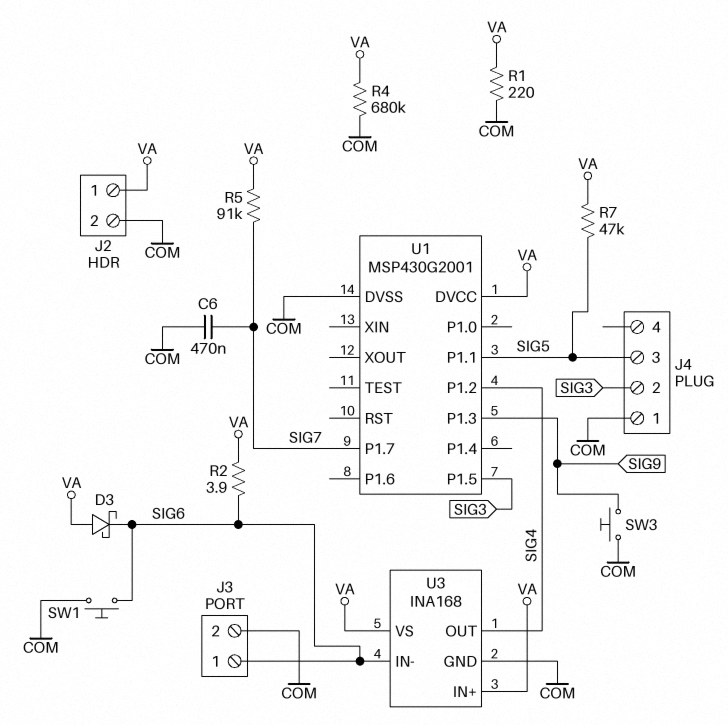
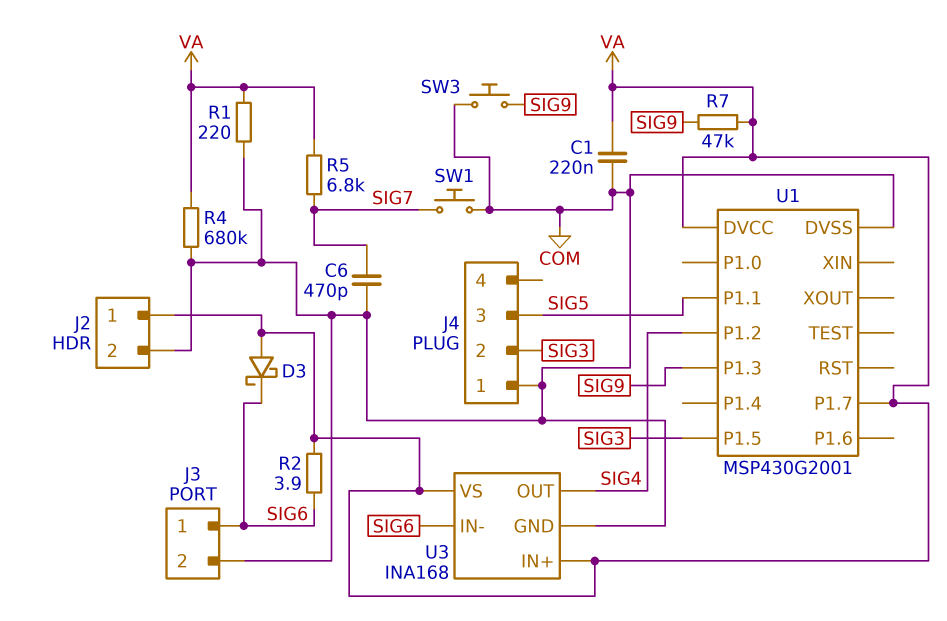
C1: none -> 220nF (COM, VA)
C6: 470nF (COM, SIG7) -> 470pF (COM, SIG7)
R5: 91k (SIG7, VA) -> 6.8k (SIG7, VA)
R7: 47k (SIG5, VA) -> 47k (SIG9, VA)
SW1: button (COM, SIG6) -> button (COM, SIG7)
U1 pin P1.7: SIG7 -> VA

